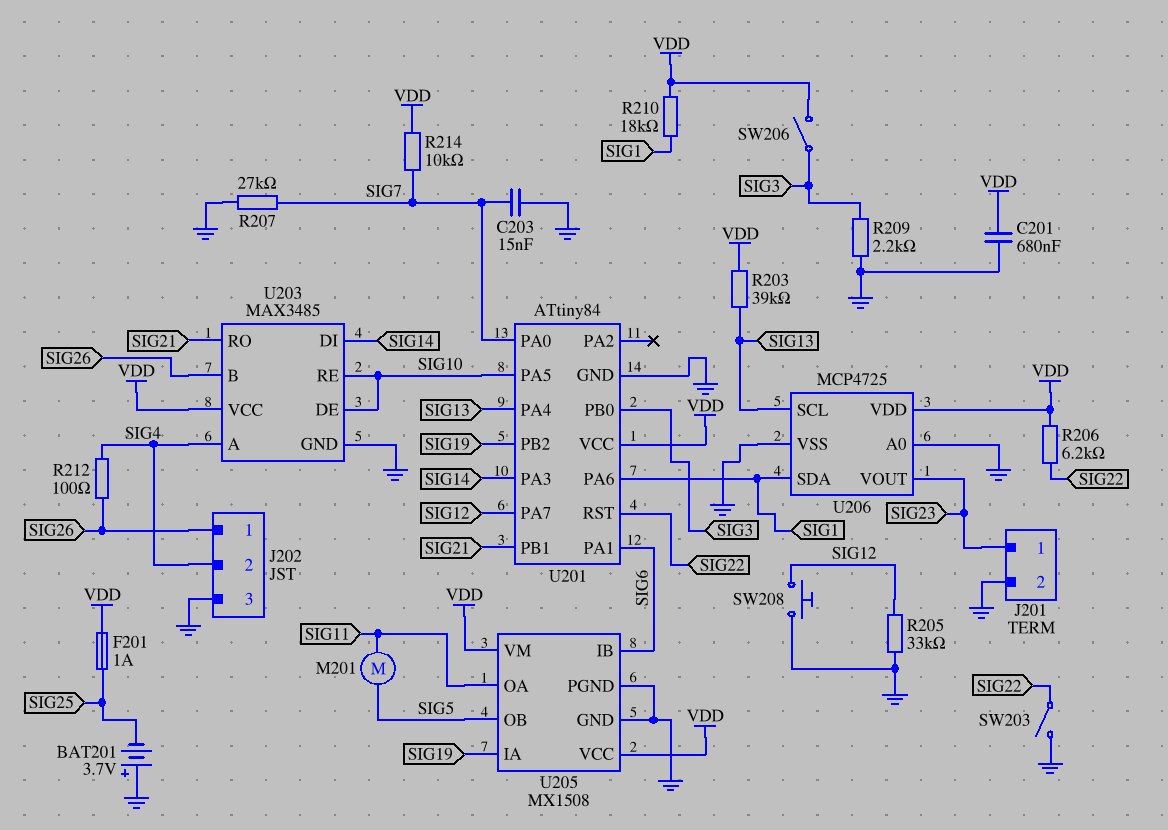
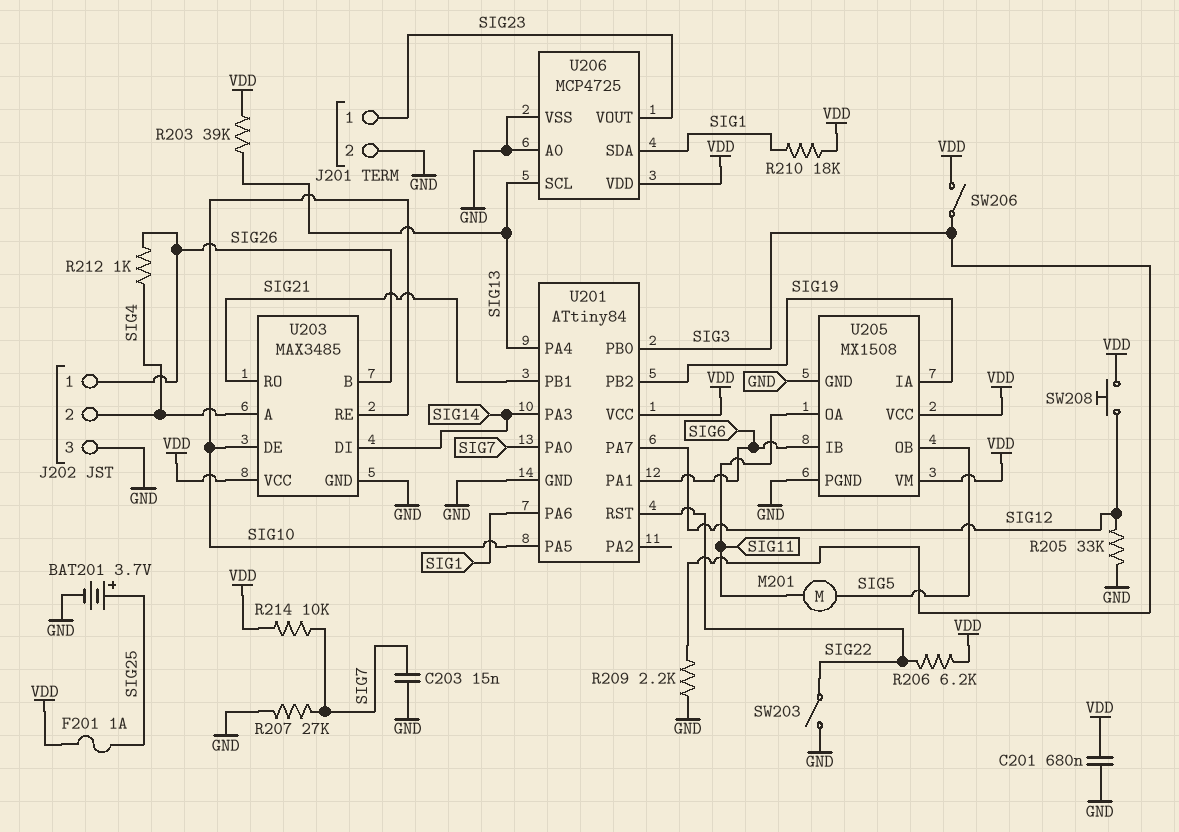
BAT201: 3.7V (plus GND, minus SIG25) -> 3.7V (plus SIG25, minus GND)
R212: 100 (SIG4, SIG26) -> 1k (SIG4, SIG26)
SW208: button (GND, SIG12) -> button (SIG12, VDD)

